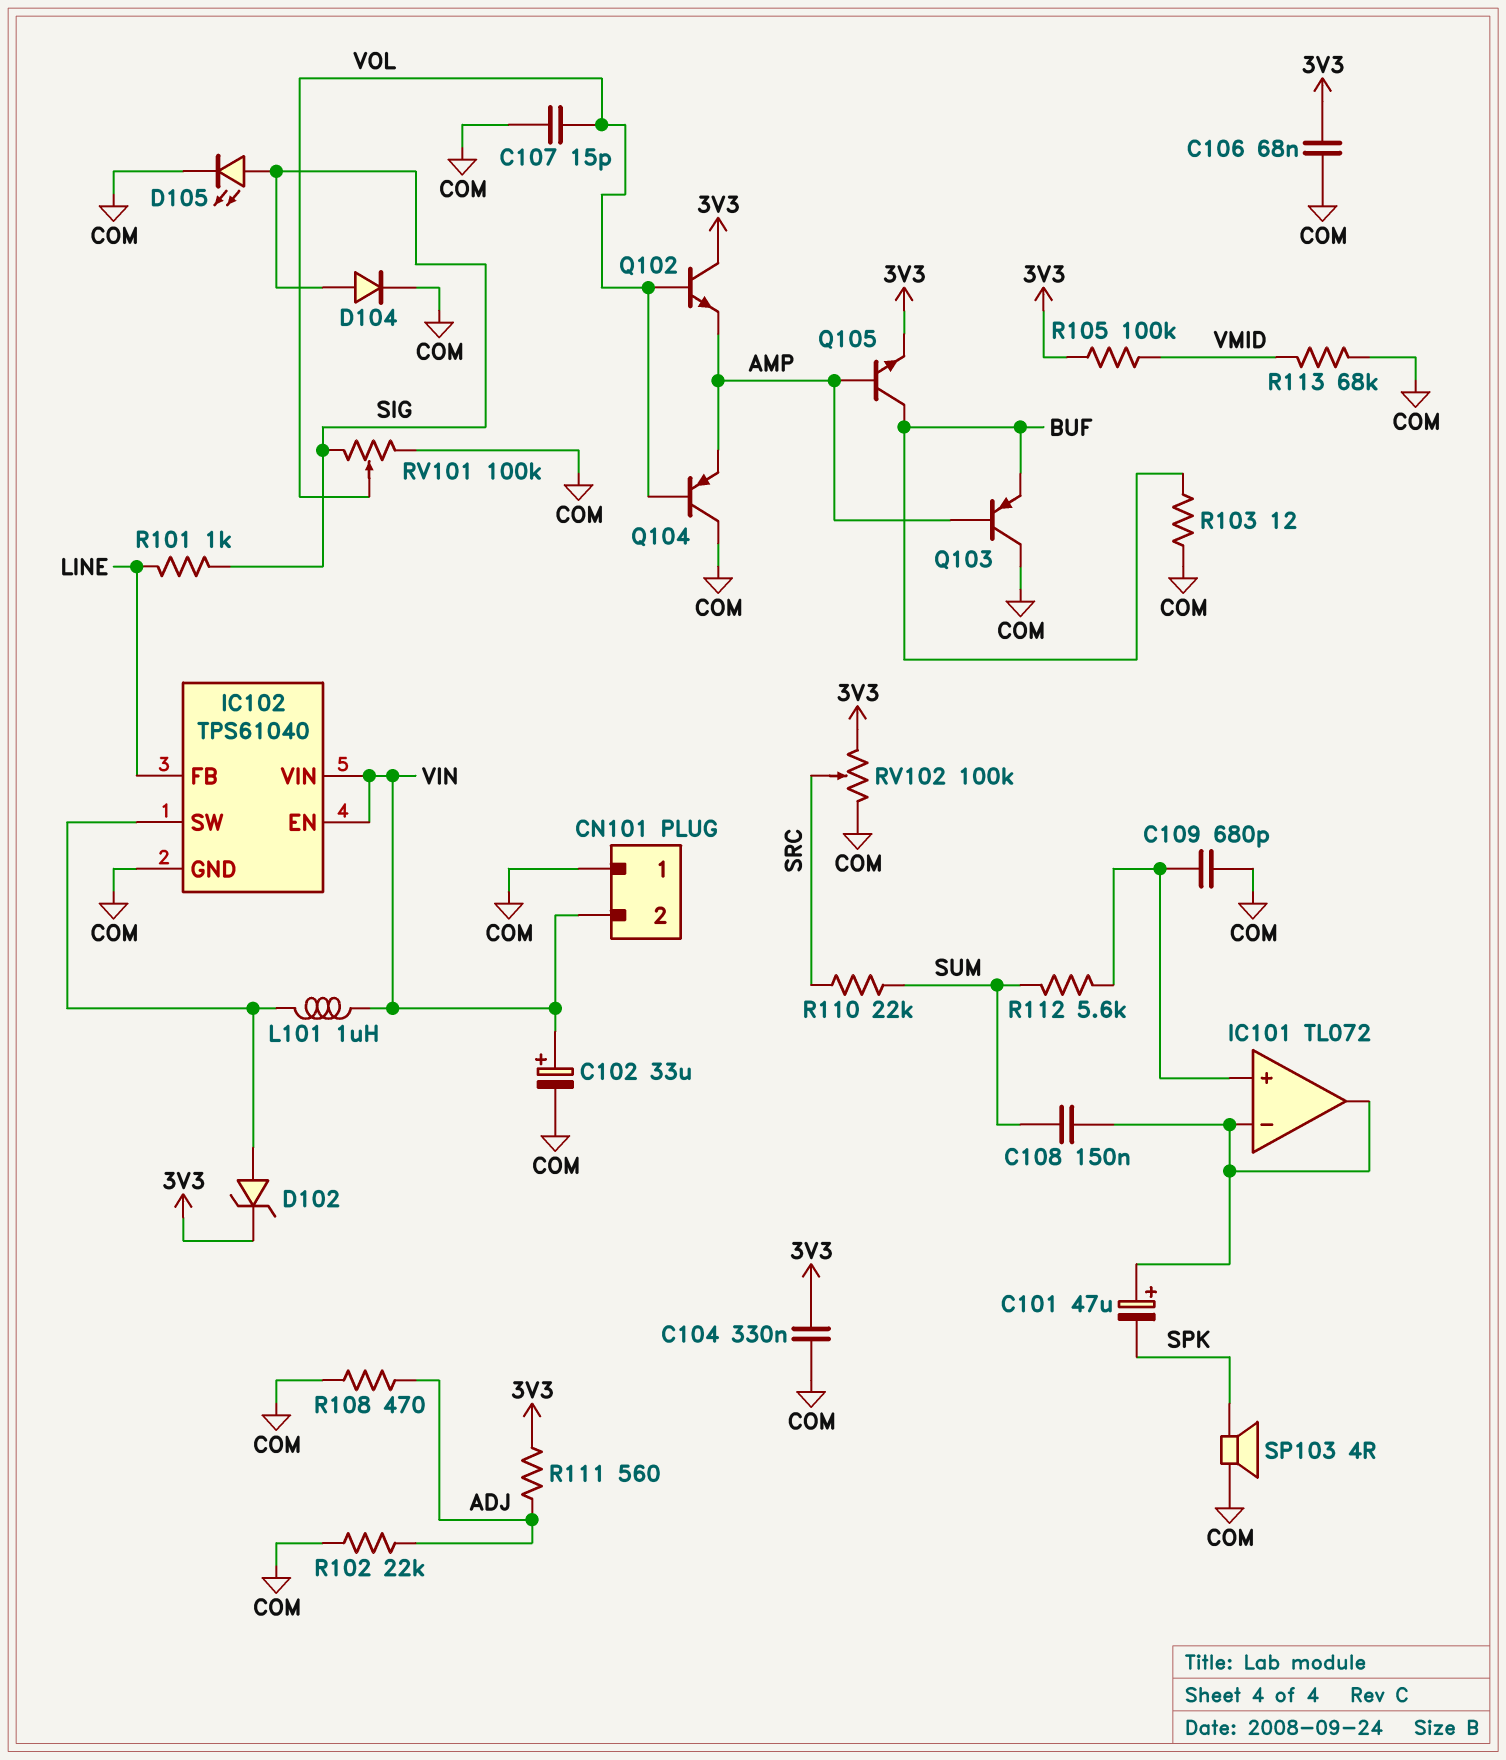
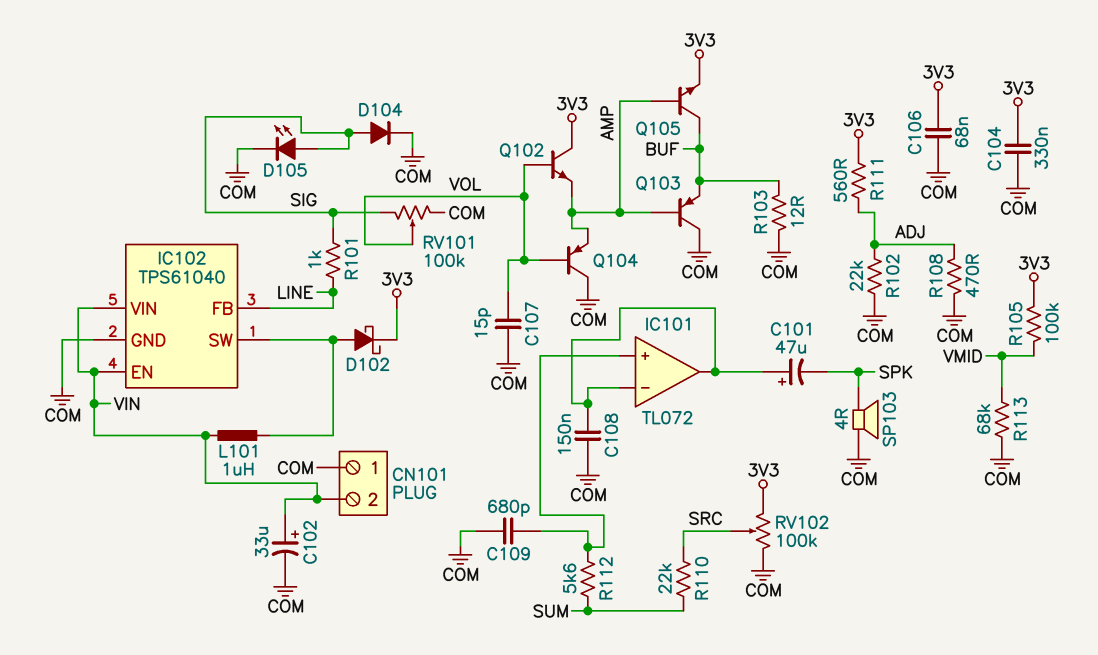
C108: 150nF (IC101/in-, SUM) -> 150nF (COM, IC101/in-)
D102: zener (A IC102/SW, K 3V3) -> schottky (A IC102/SW, K 3V3)

